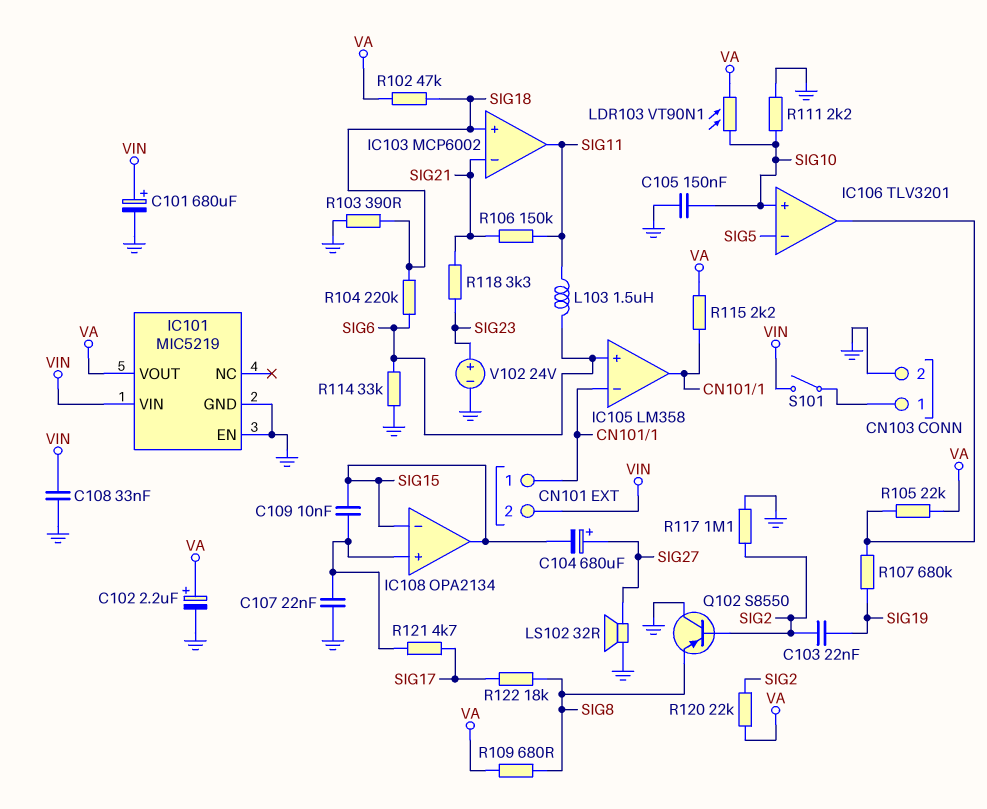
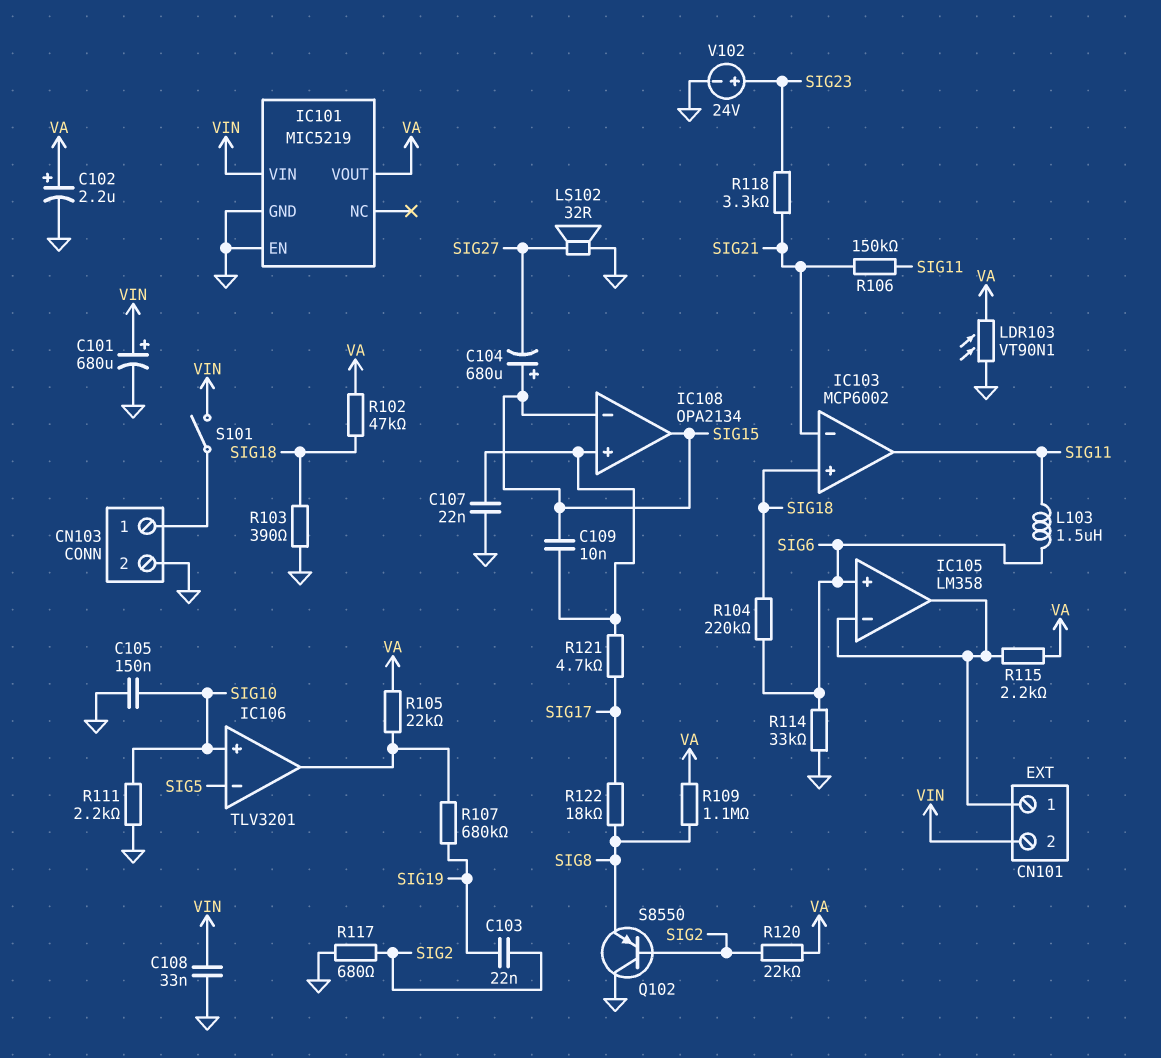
C104: 680uF (plus SIG27, minus SIG15) -> 680uF (plus SIG15, minus SIG27)
LDR103: VT90N1 (SIG10, VA) -> VT90N1 (GND, VA)
R109: 680 (SIG8, VA) -> 1.1M (SIG8, VA)
R117: 1.1M (GND, SIG2) -> 680 (GND, SIG2)

